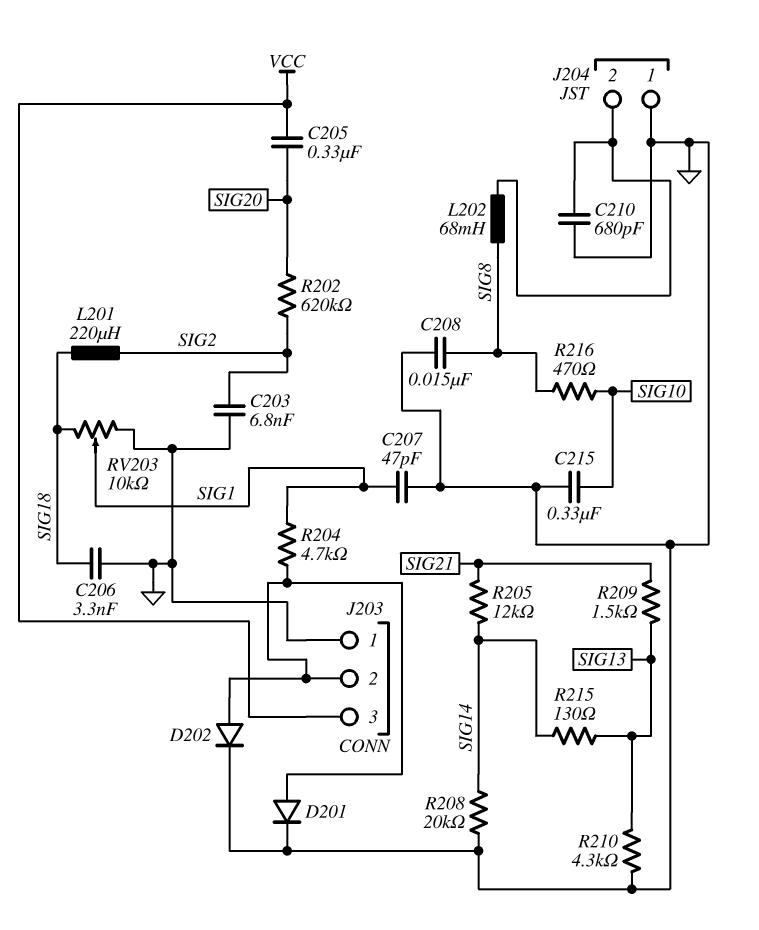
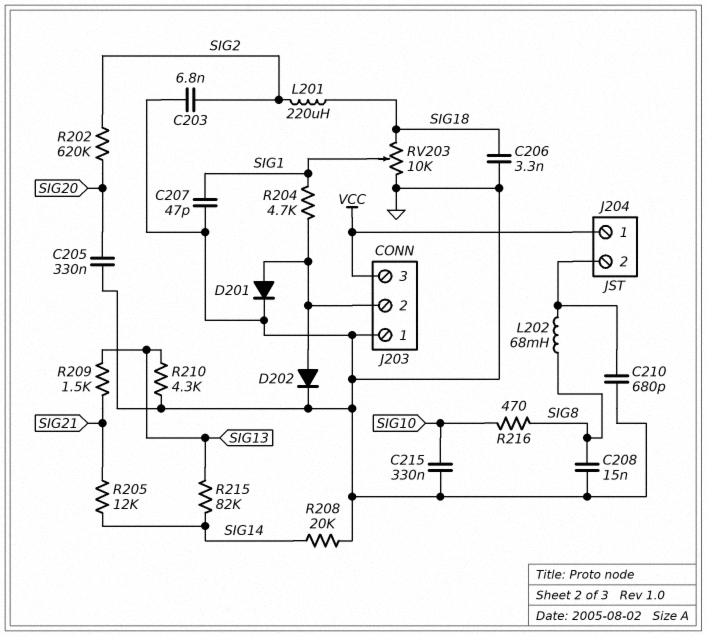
C205: 330nF (SIG20, VCC) -> 330nF (GND, SIG20)
J204 pin 1: GND -> VCC
R215: 130 (SIG13, SIG14) -> 82k (SIG13, SIG14)

